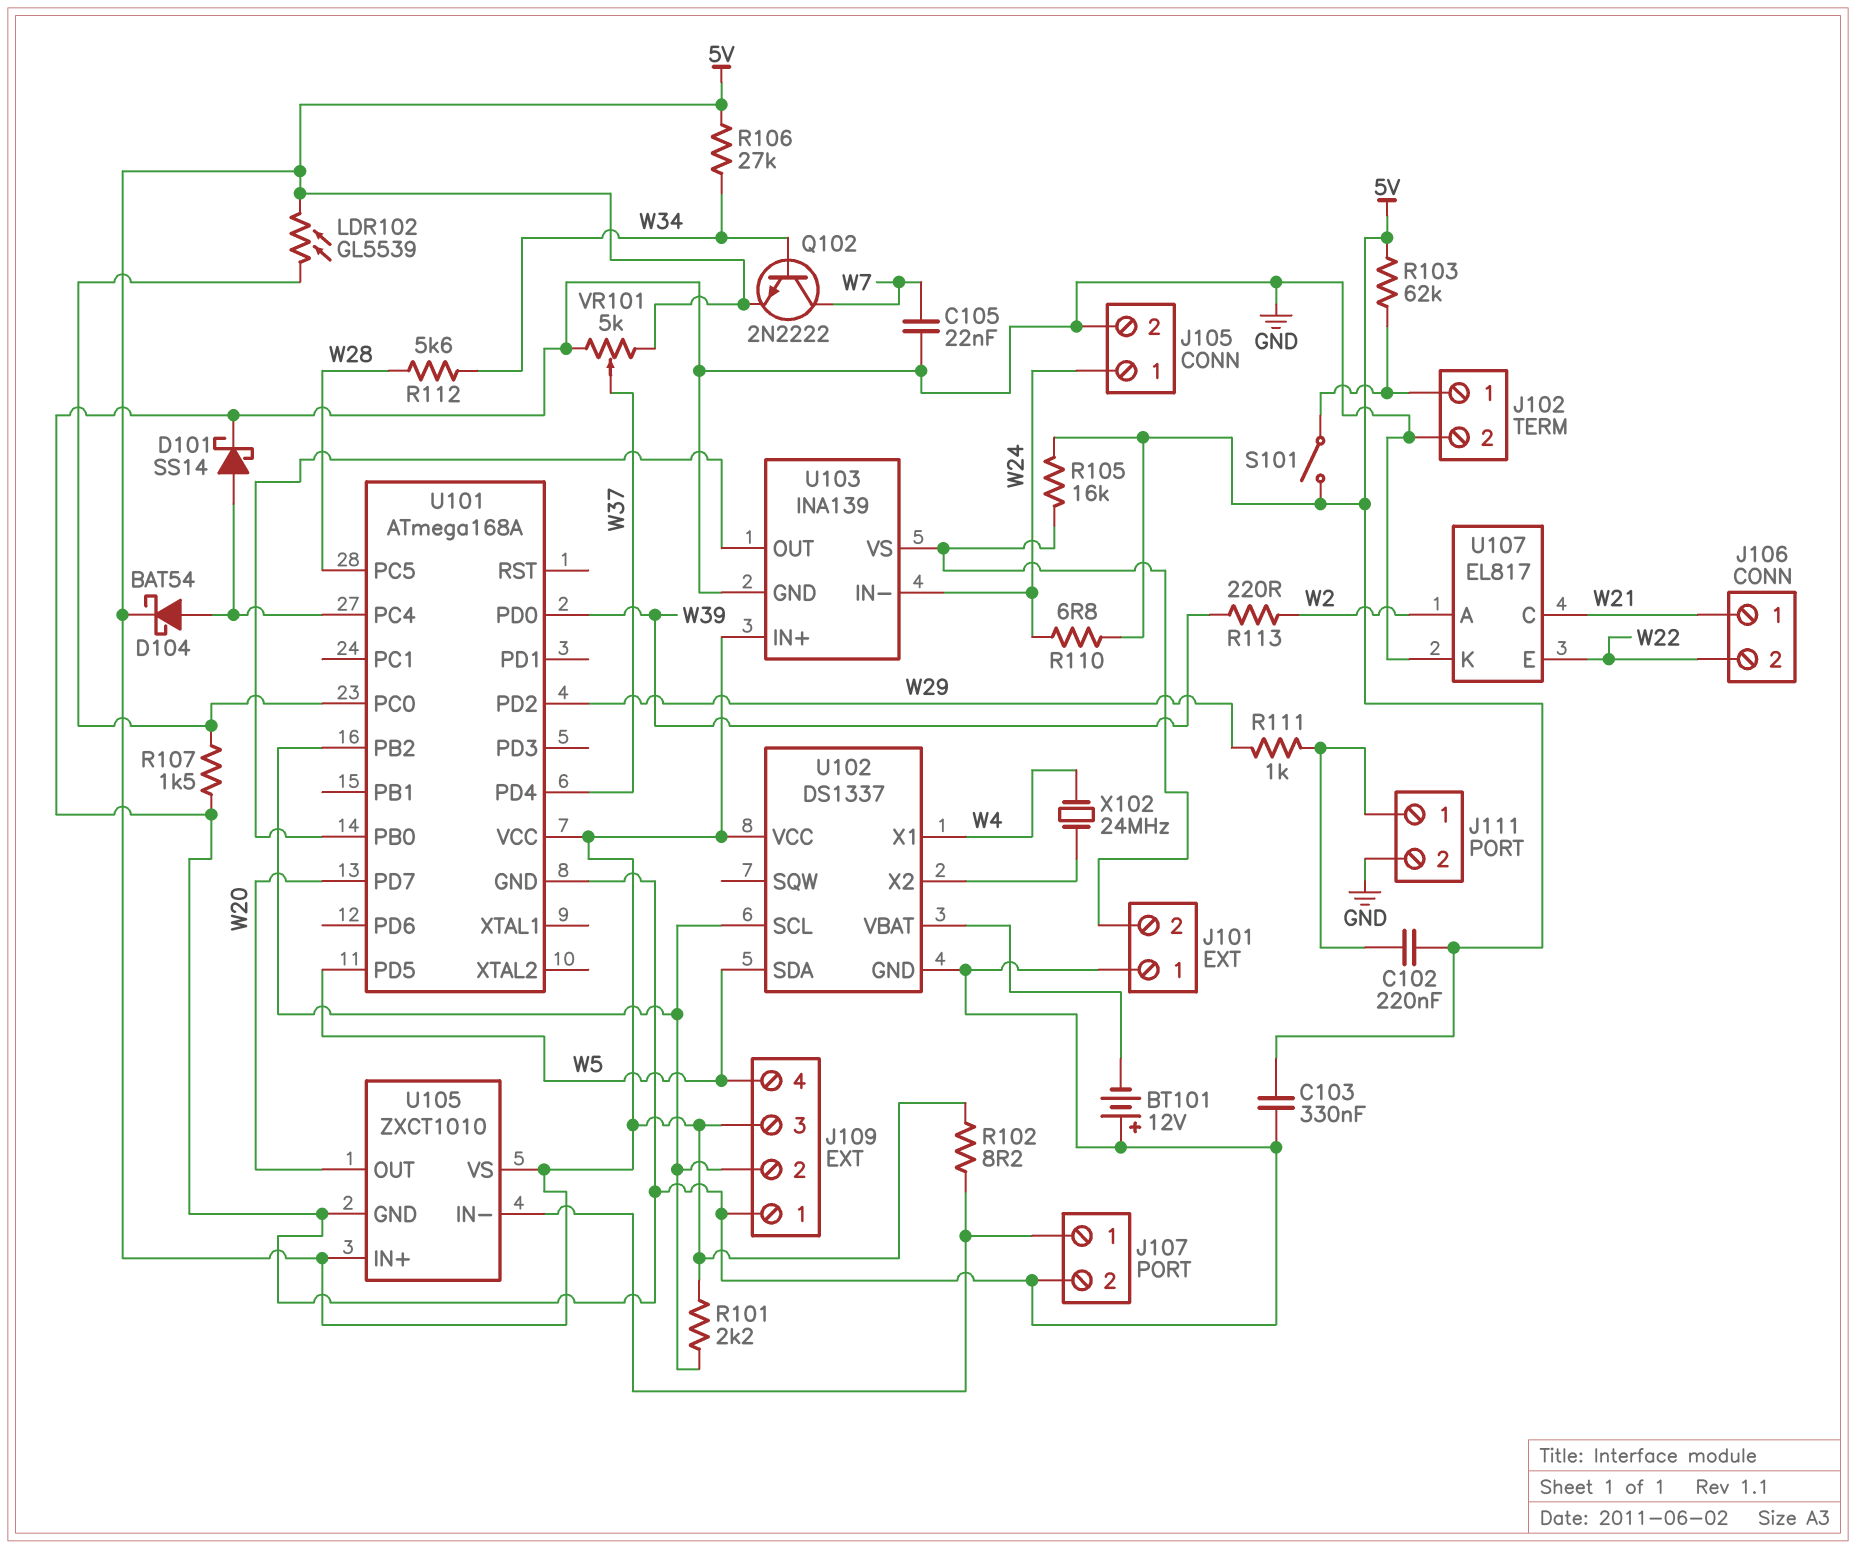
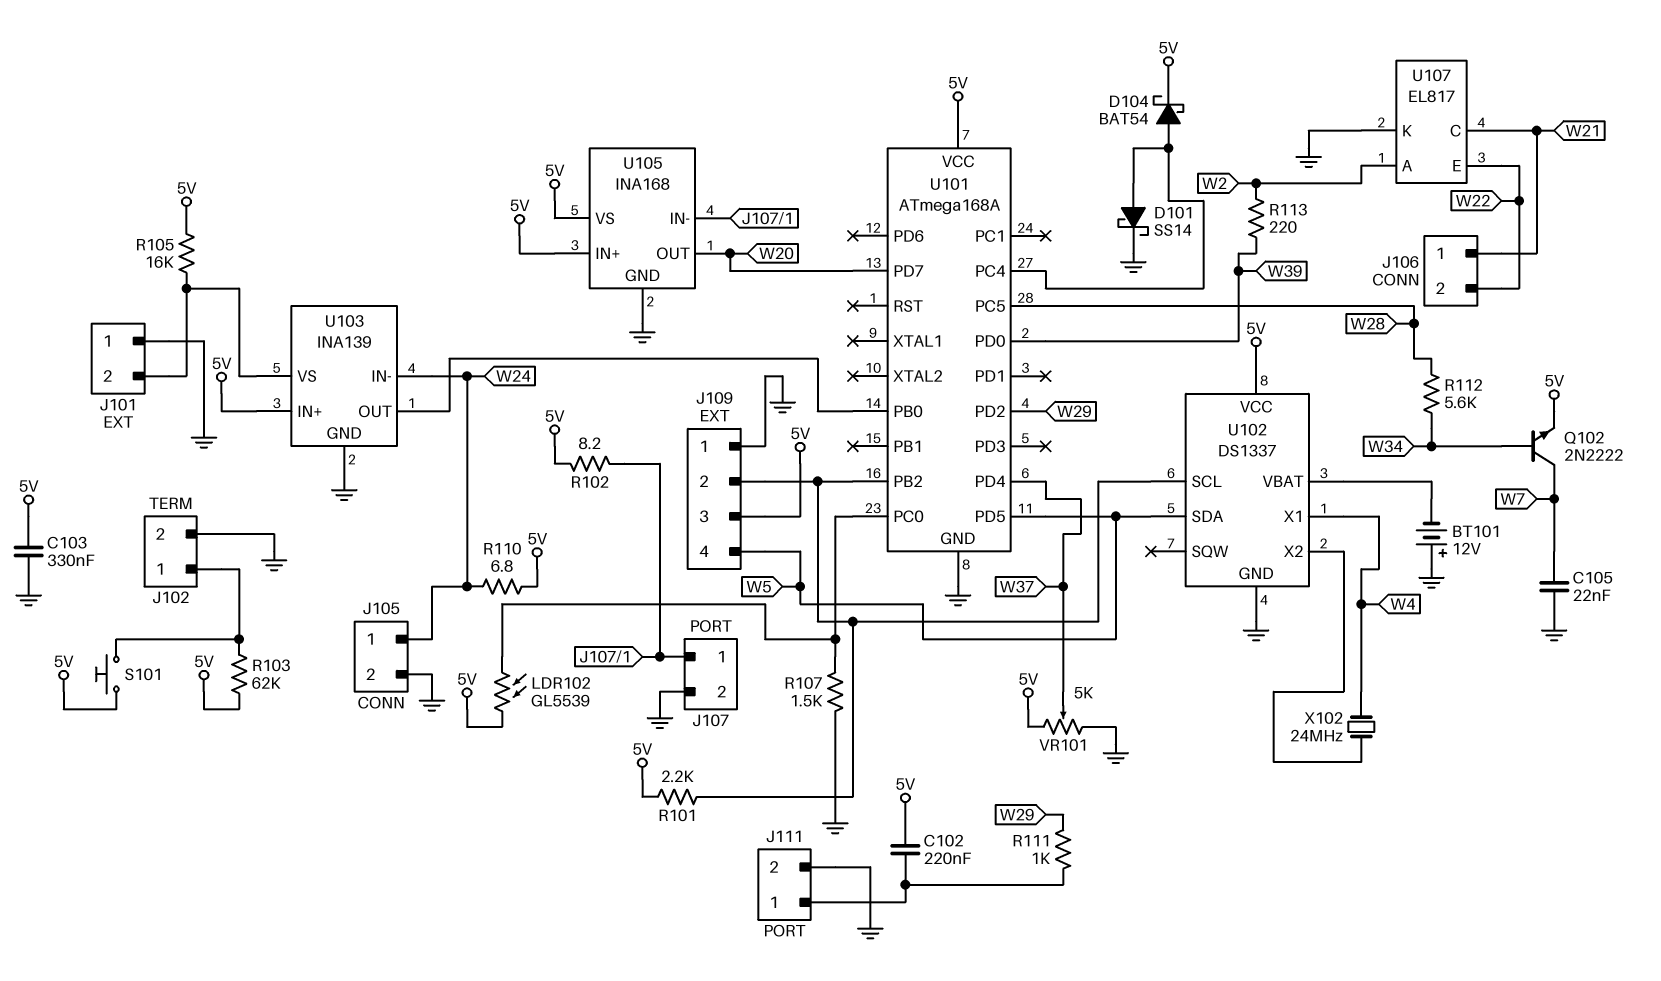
R106: 27k (5V, W34) -> none
S101: switch (5V, J102/1) -> button (5V, J102/1)
U105: ZXCT1010 -> INA168

